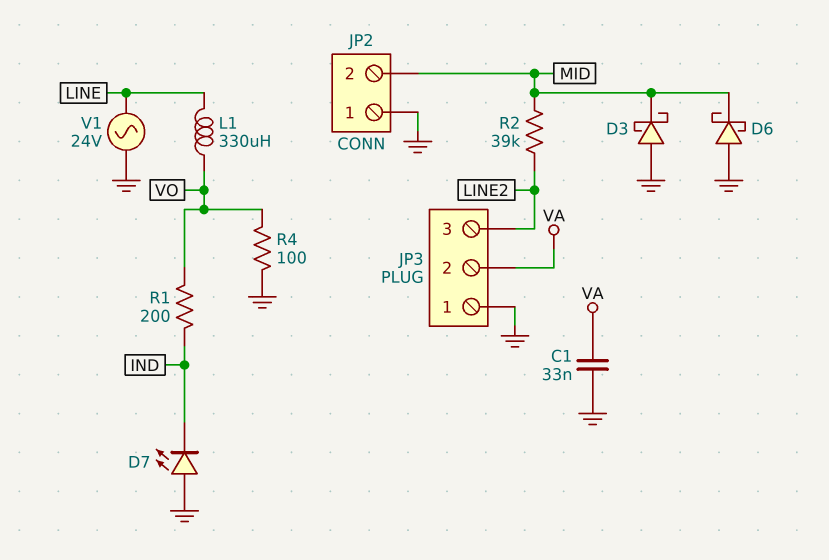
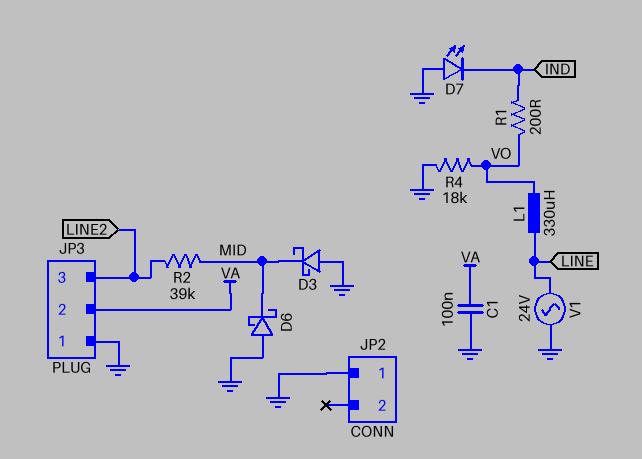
C1: 33nF (GND, VA) -> 100nF (GND, VA)
JP2 pin 2: MID -> none
R4: 100 (GND, VO) -> 18k (GND, VO)

